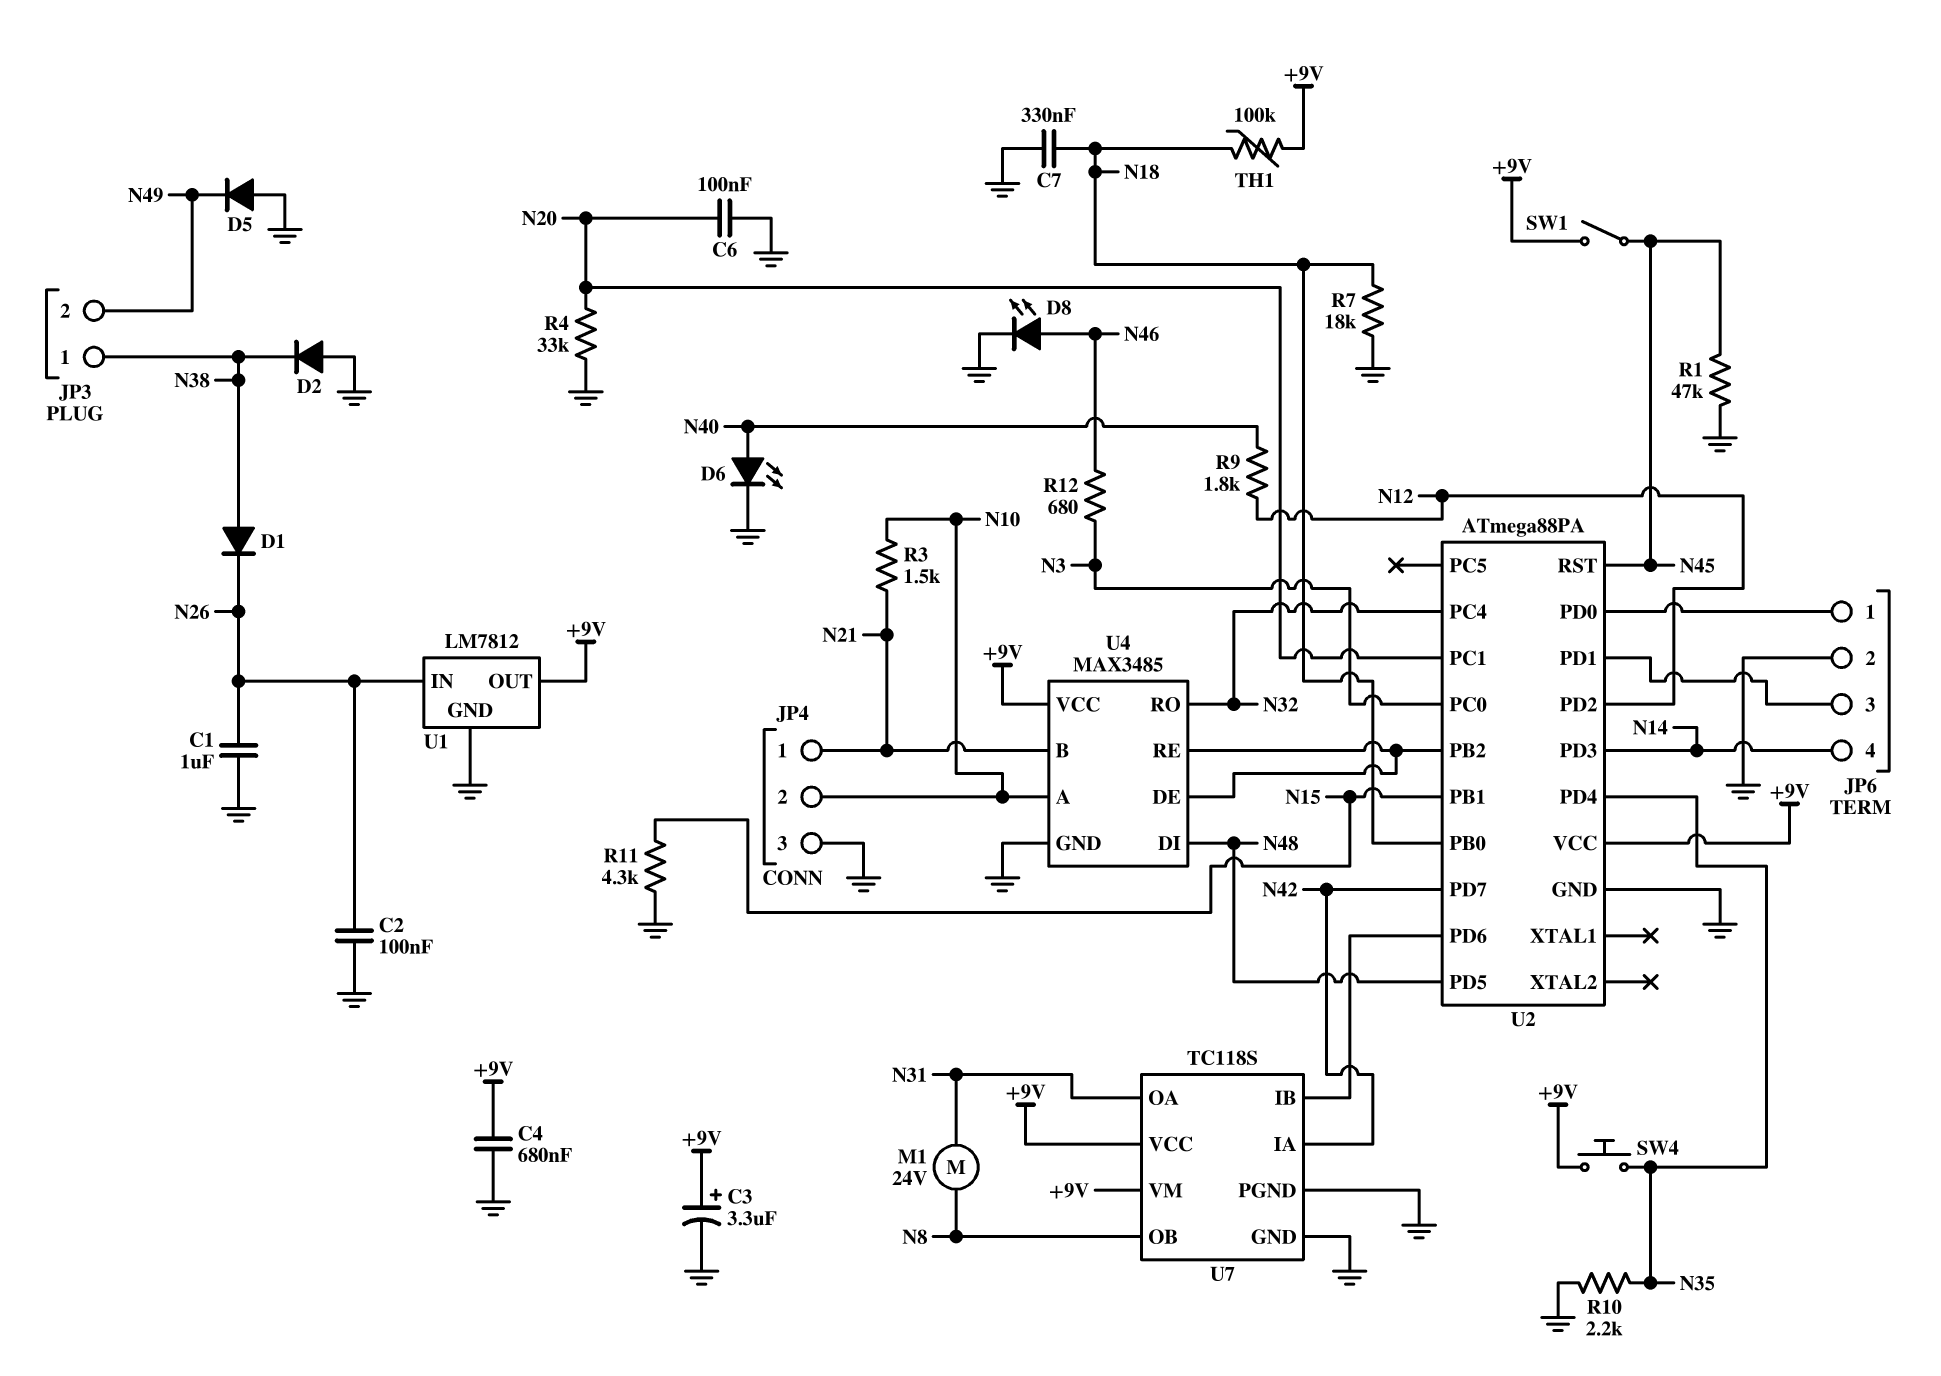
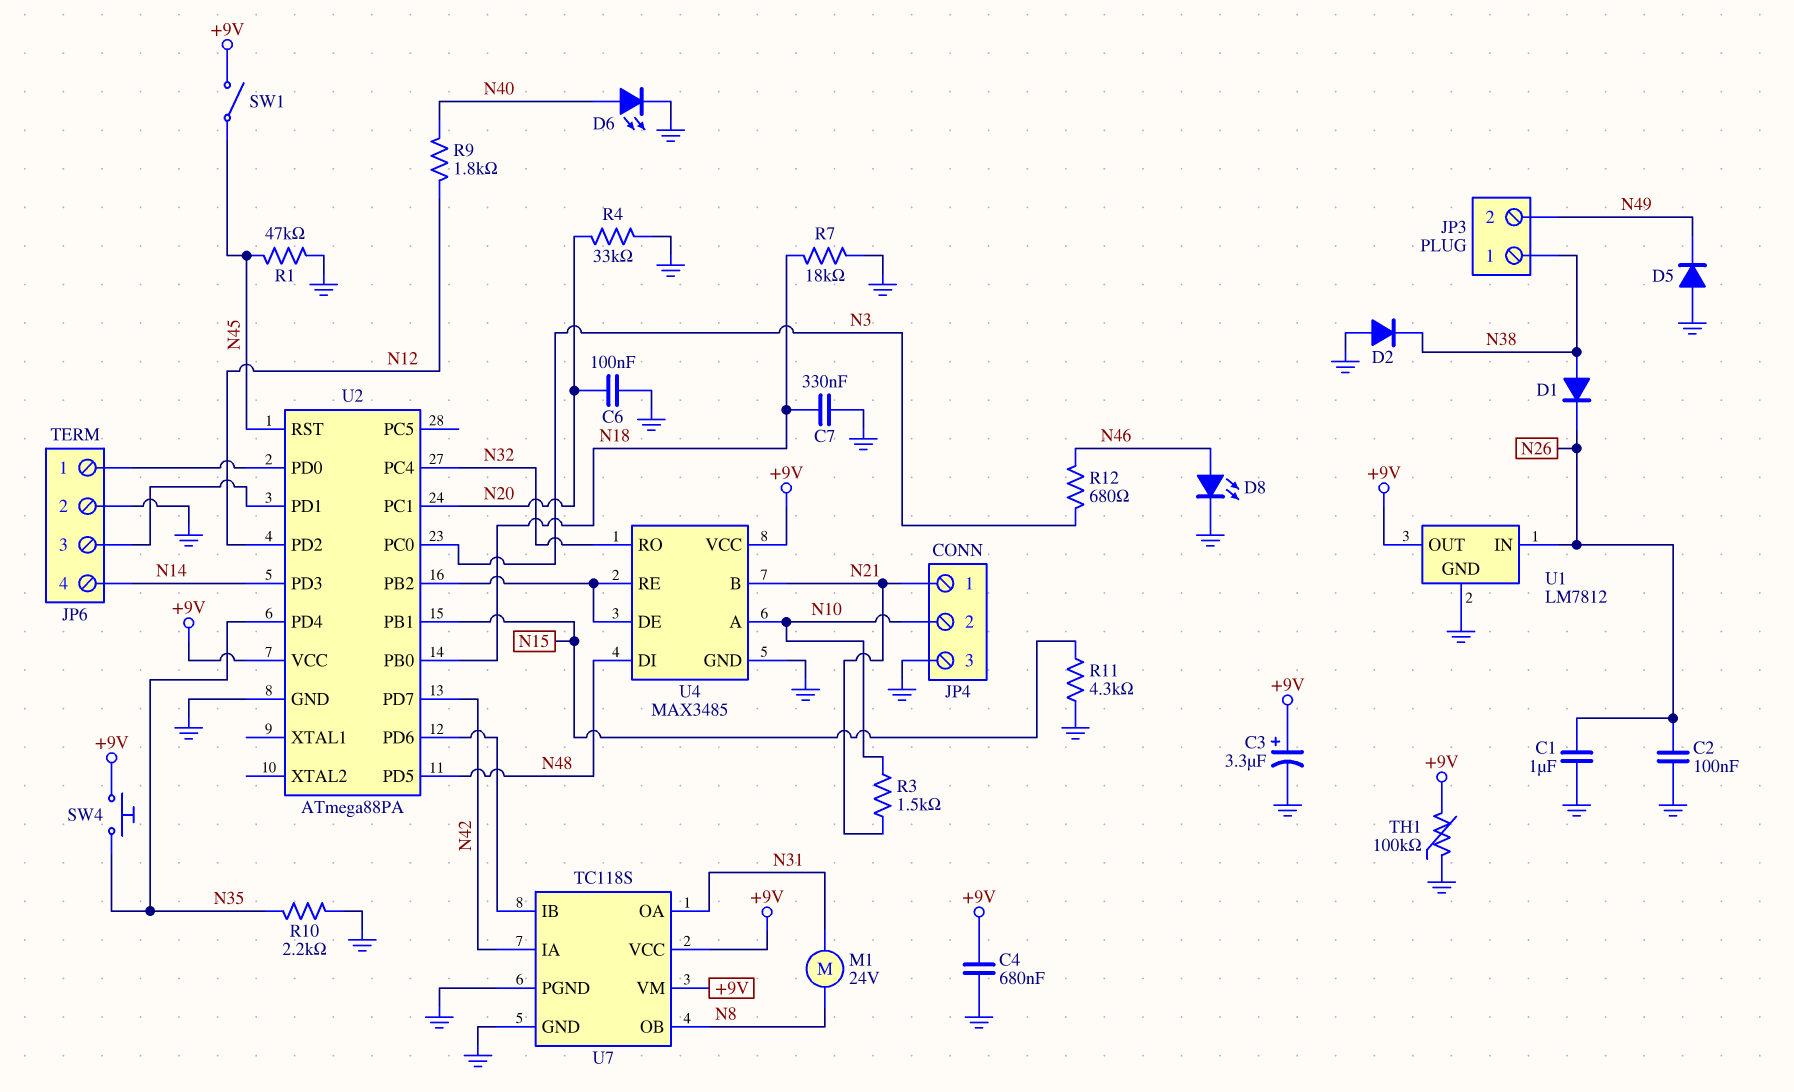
TH1: 100k (+9V, N18) -> 100k (+9V, GND)

